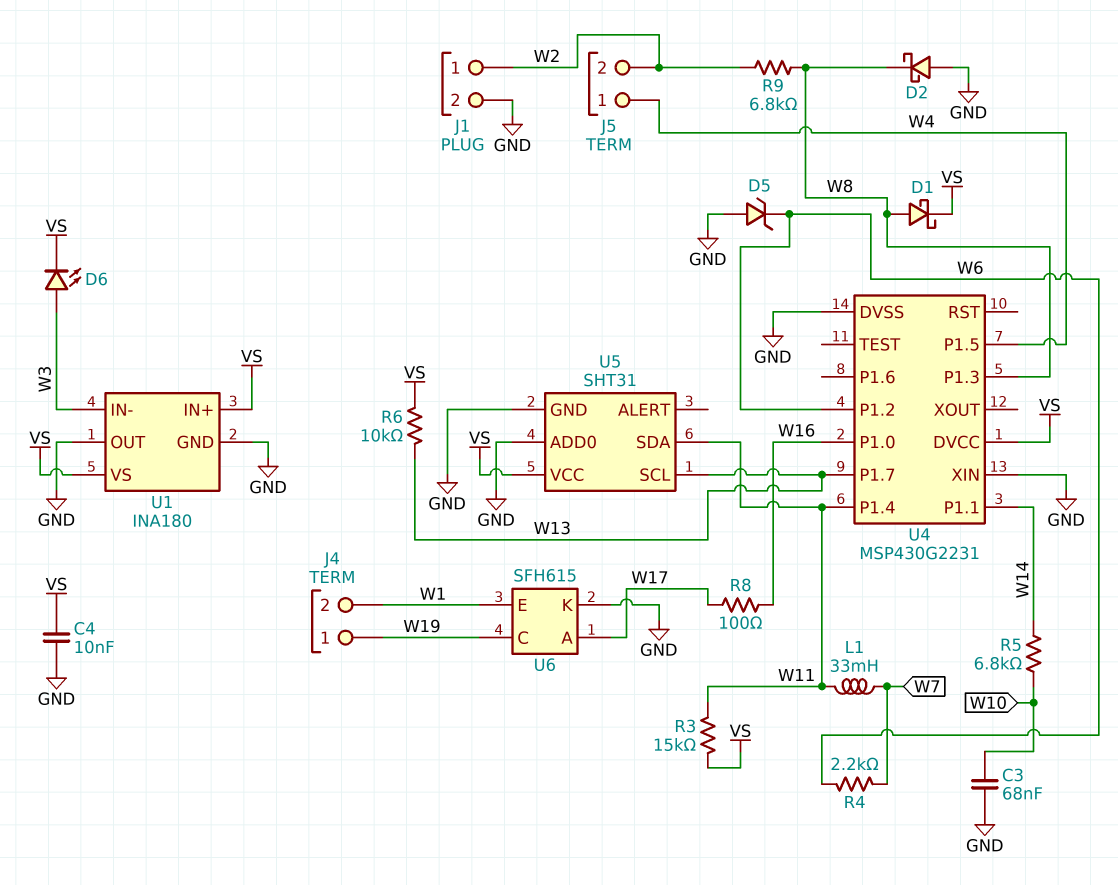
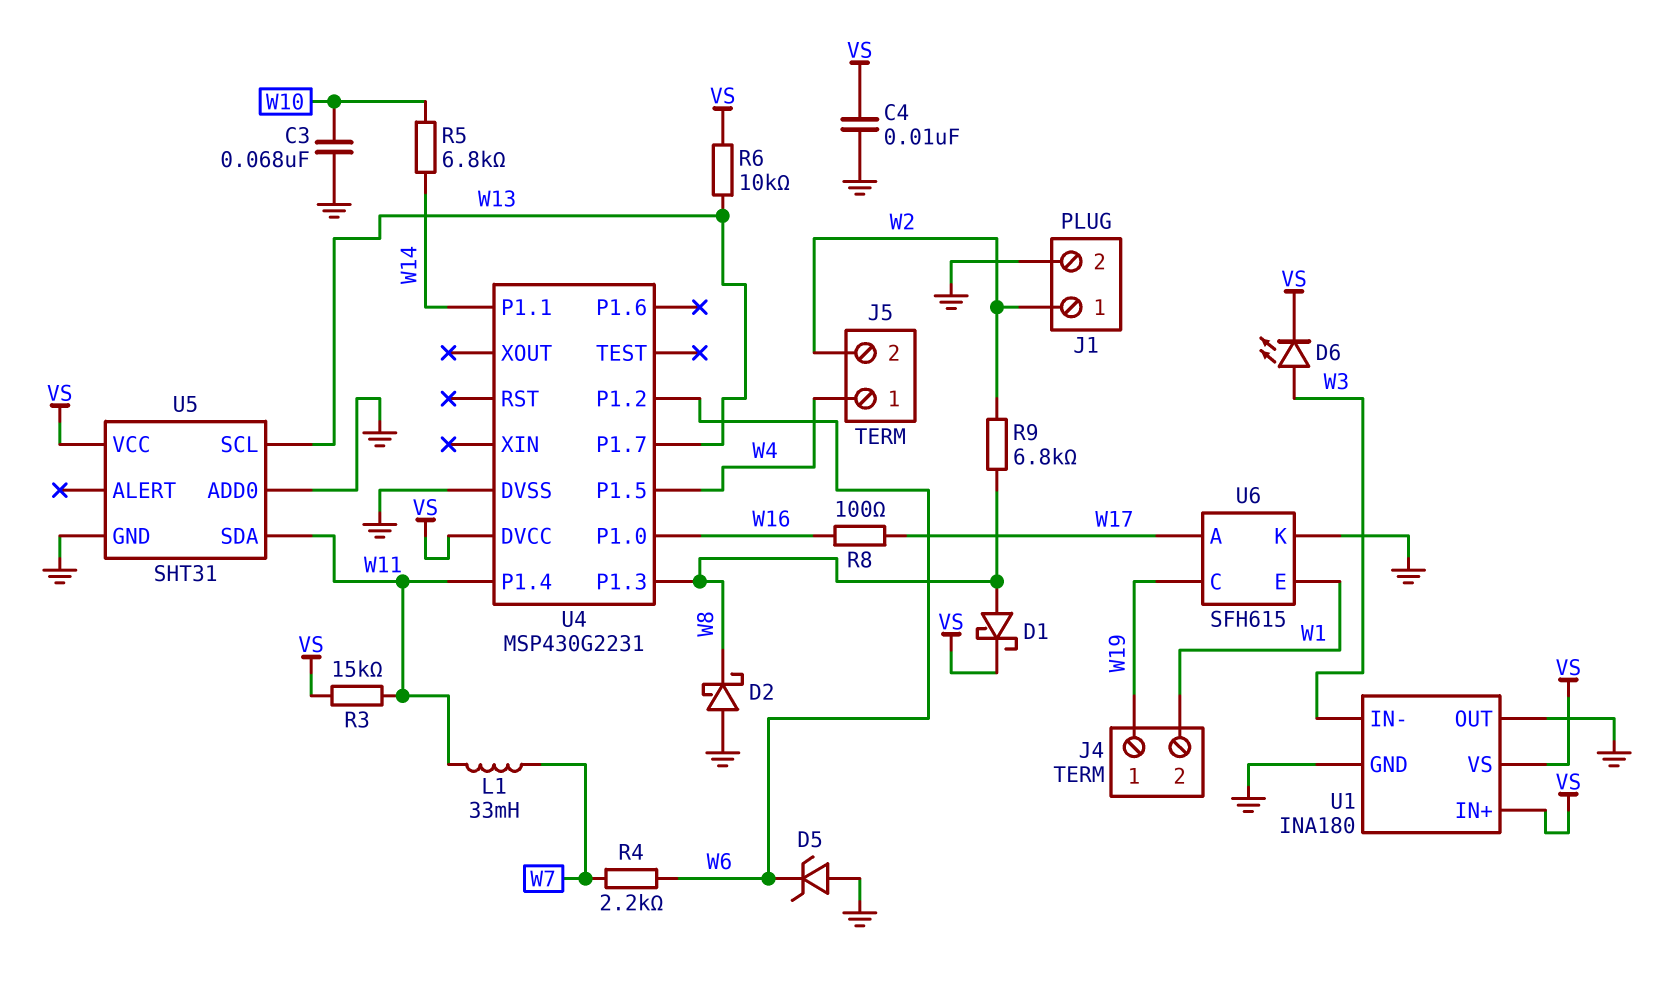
U4 pin XIN: GND -> none

